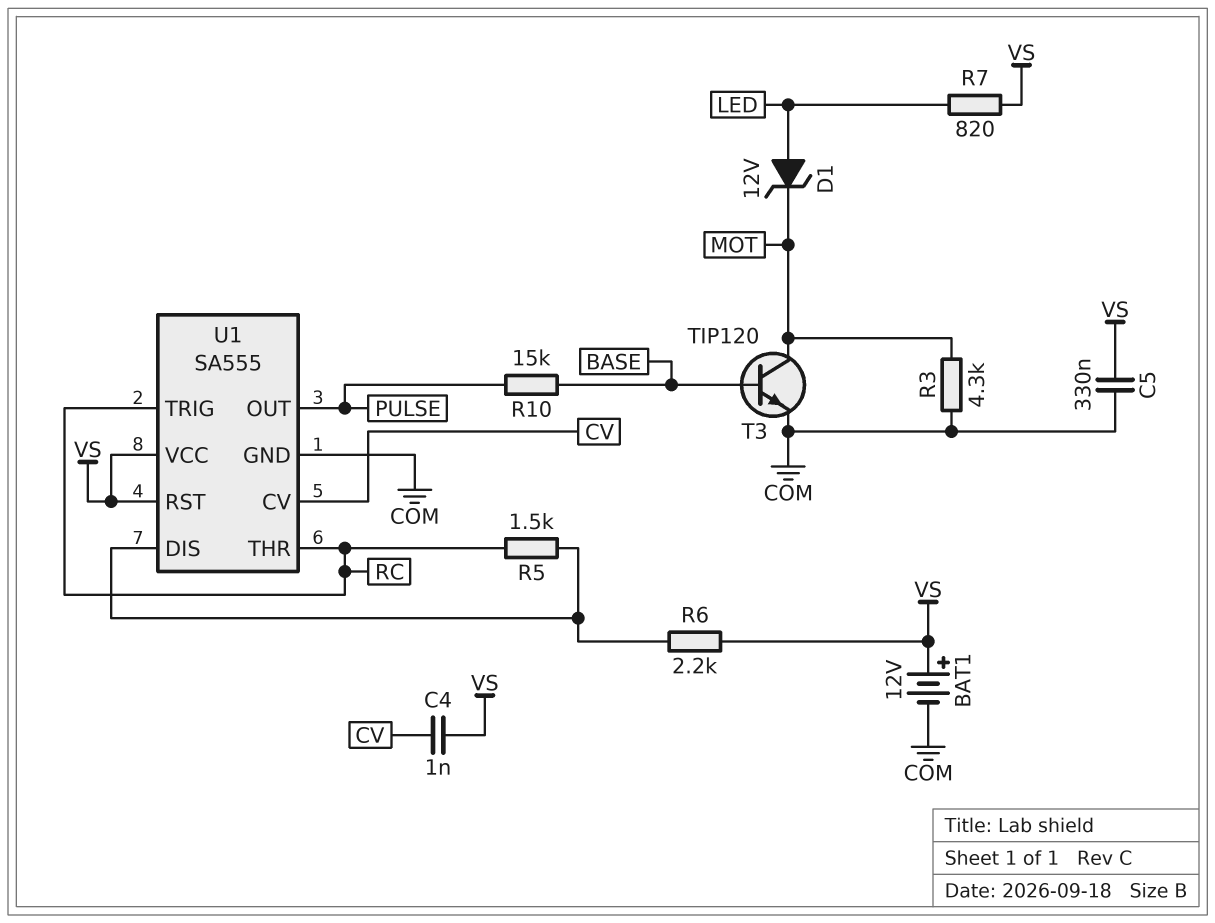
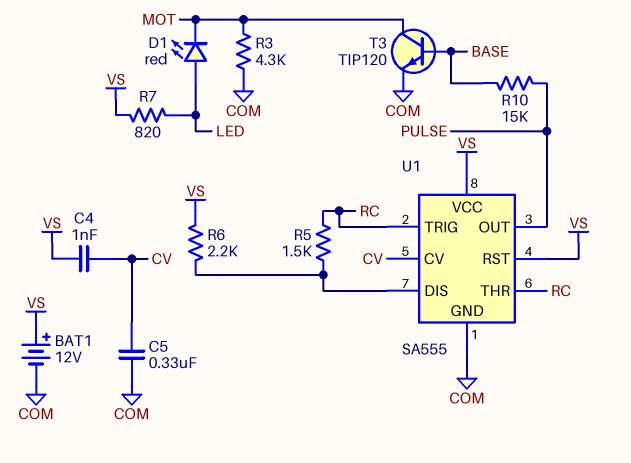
C5: 330nF (COM, VS) -> 330nF (COM, CV)
D1: zener 12V (A LED, K MOT) -> LED red (A LED, K MOT)

